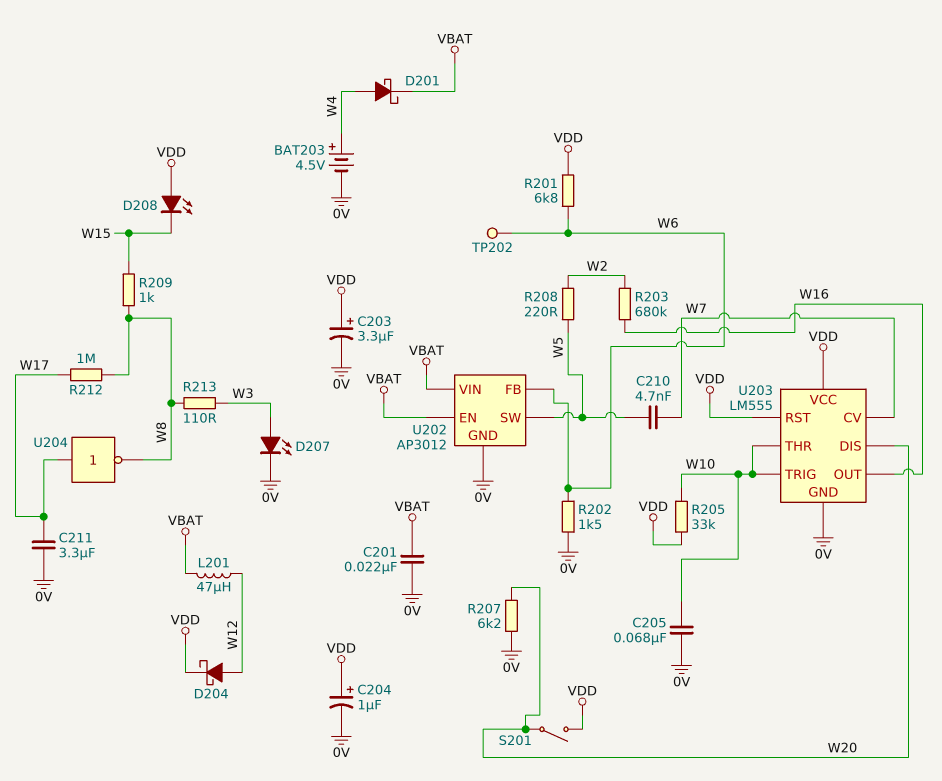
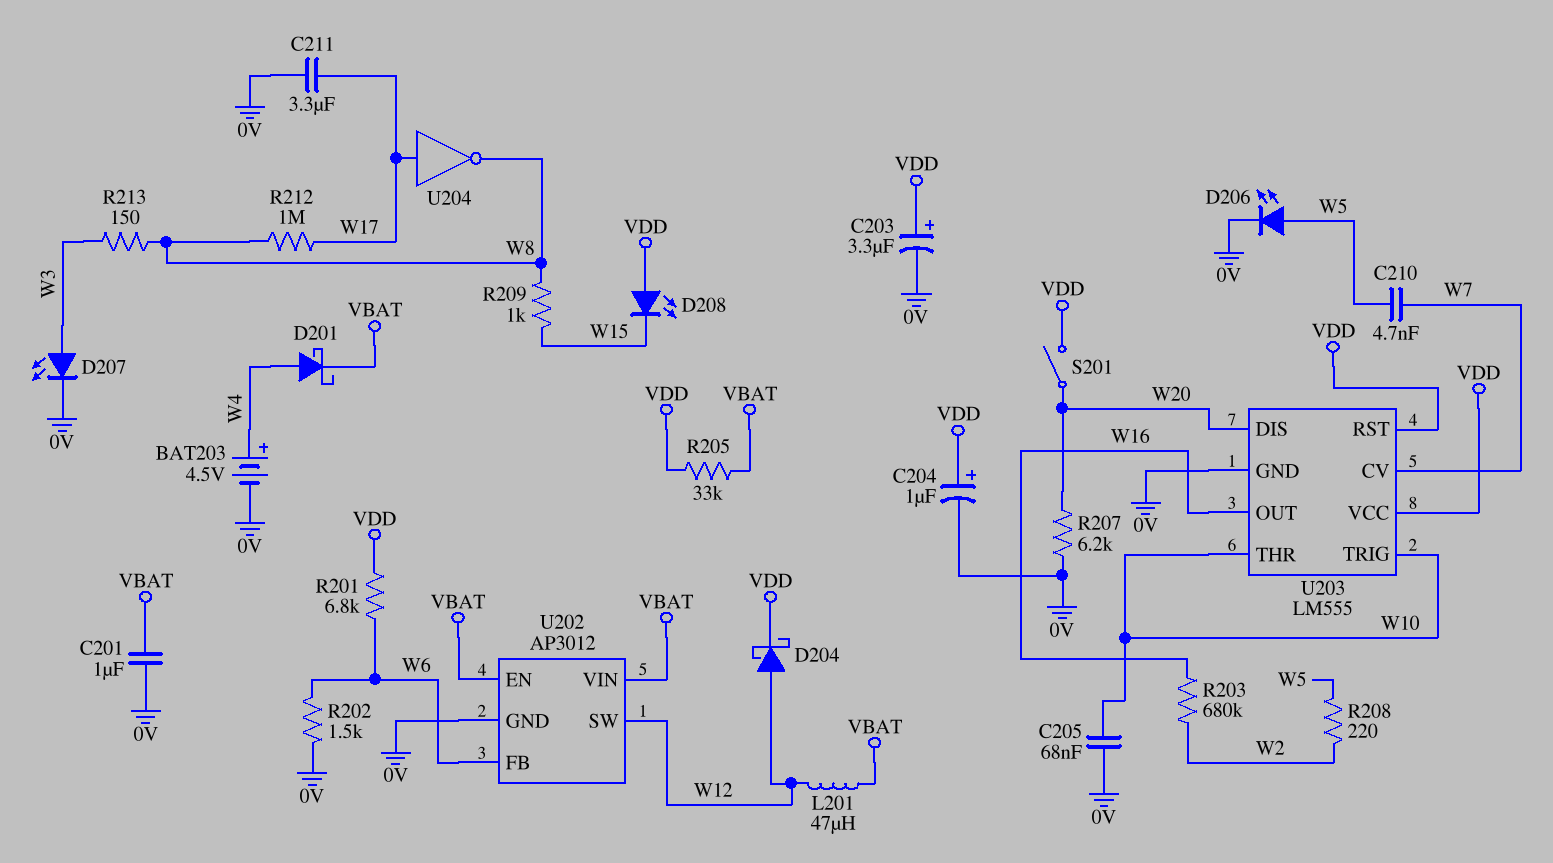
C201: 22nF (0V, VBAT) -> 1uF (0V, VBAT)
D206: none -> LED (A W5, K 0V)
R205: 33k (VDD, W10) -> 33k (VBAT, VDD)
R213: 110 (W3, W8) -> 150 (W3, W8)
TP202: test point (W6) -> none
U202 pin SW: W5 -> W12

